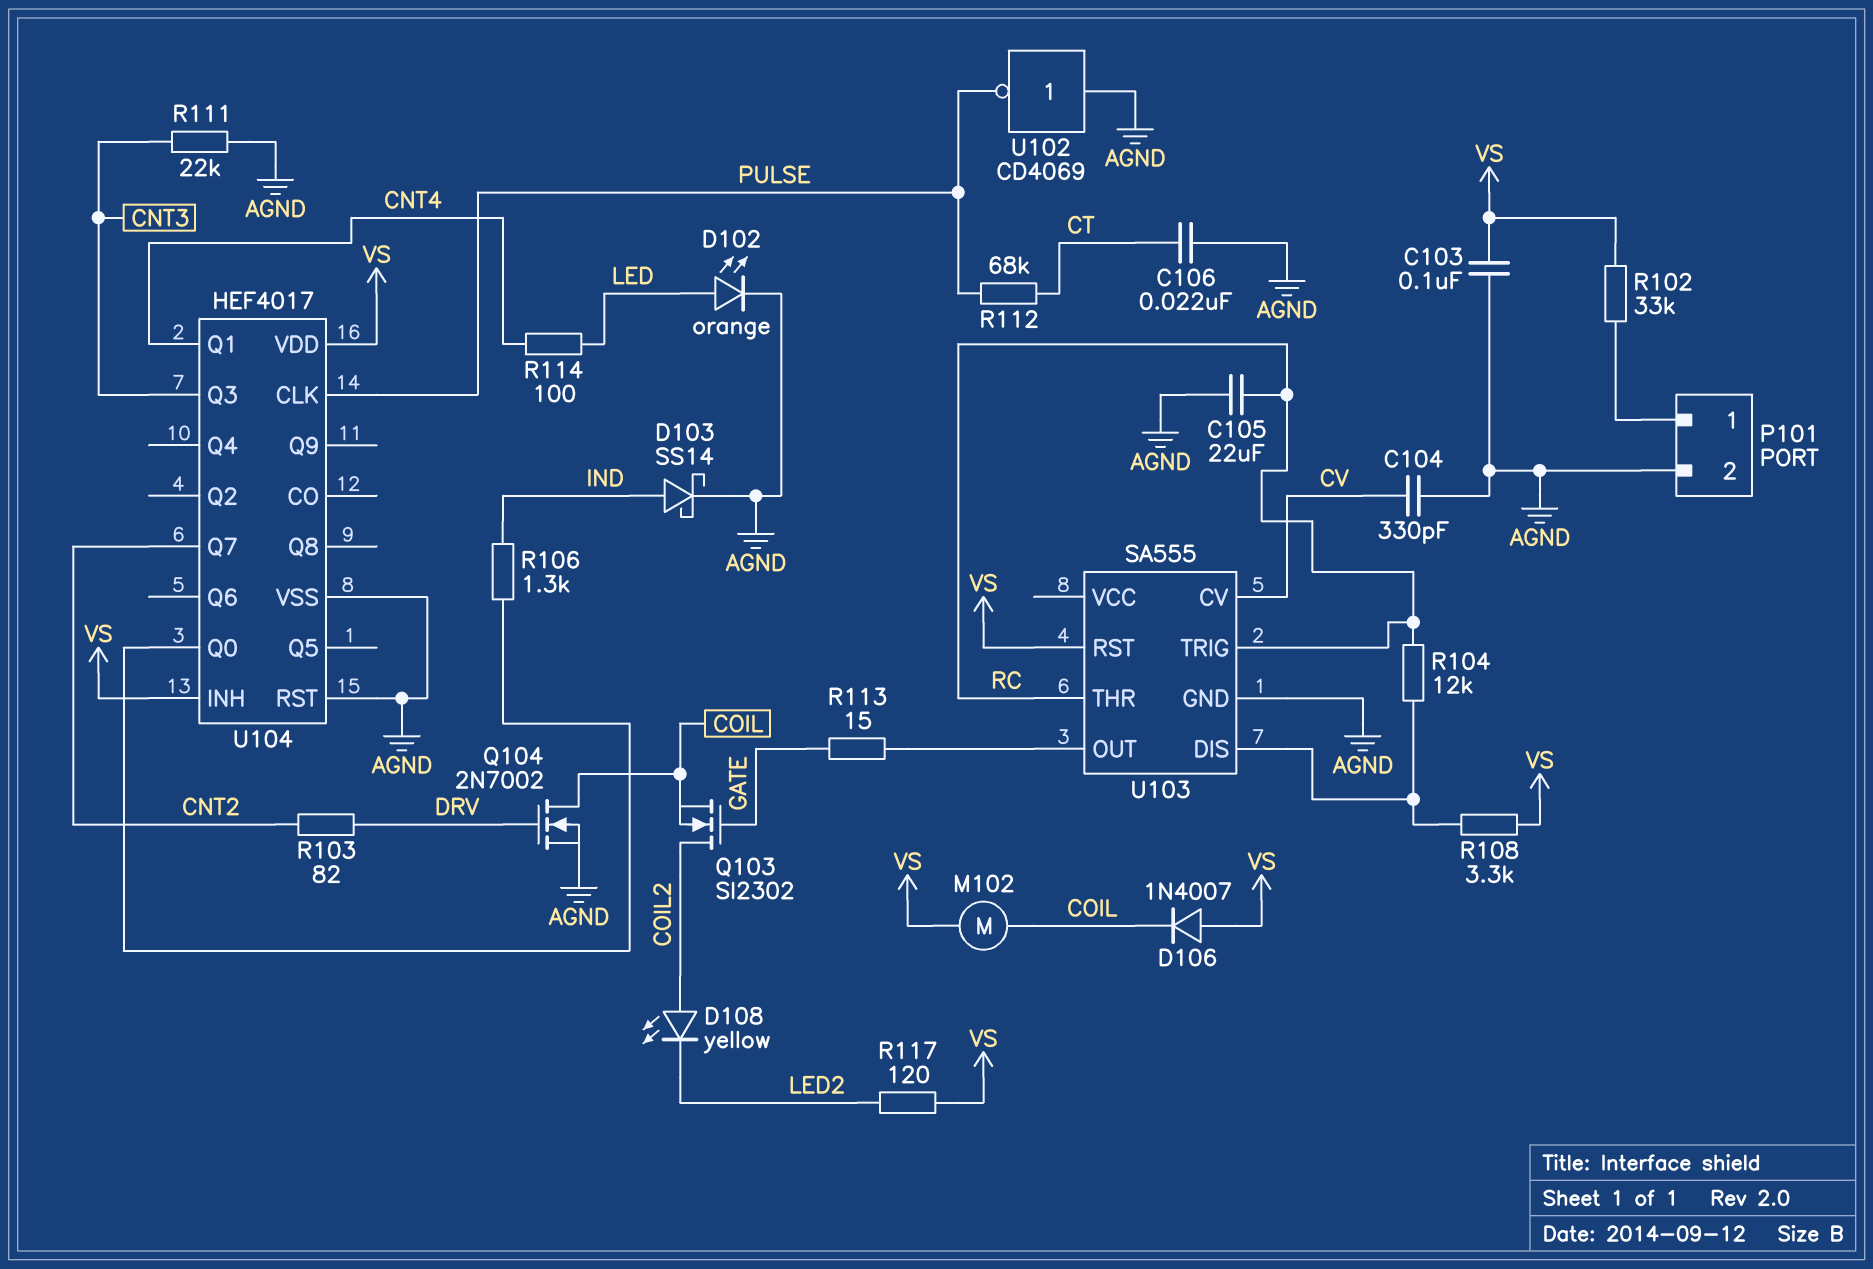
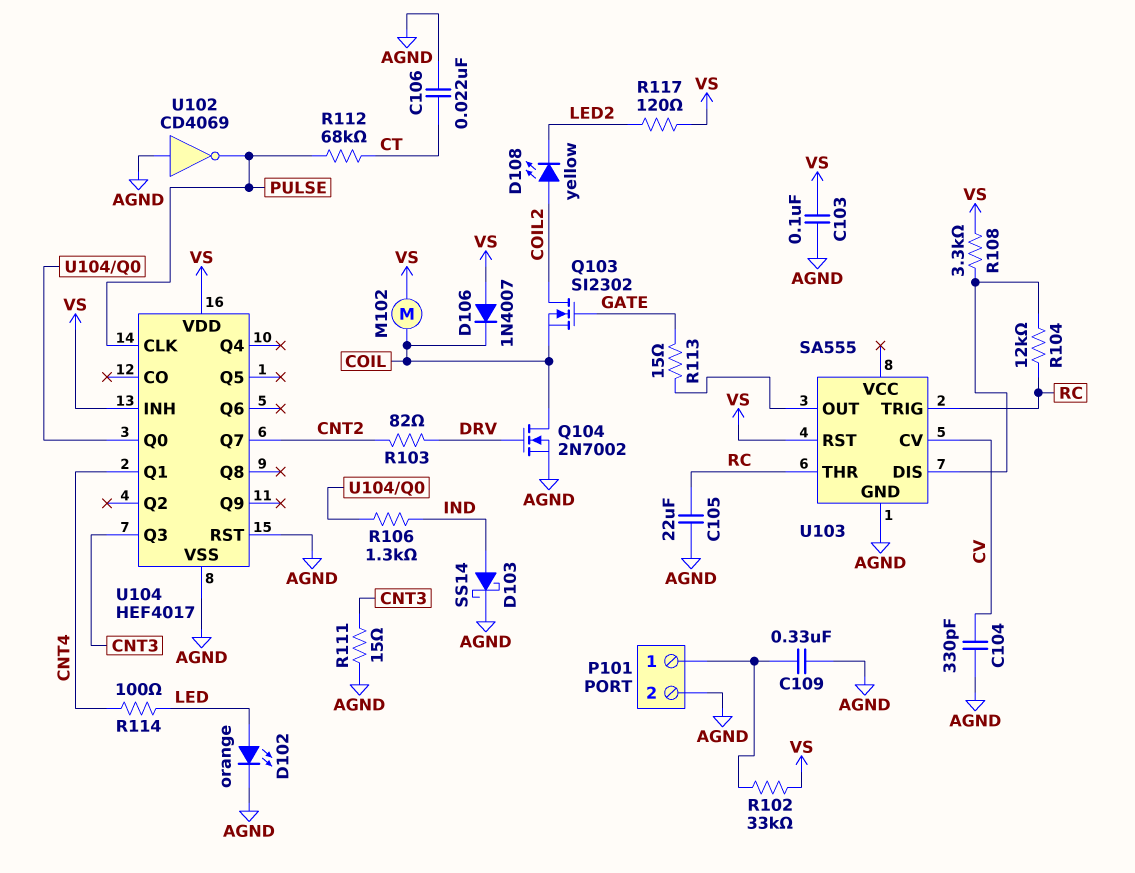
C109: none -> 330nF (AGND, P101/1)
R111: 22k (AGND, CNT3) -> 15 (AGND, CNT3)

